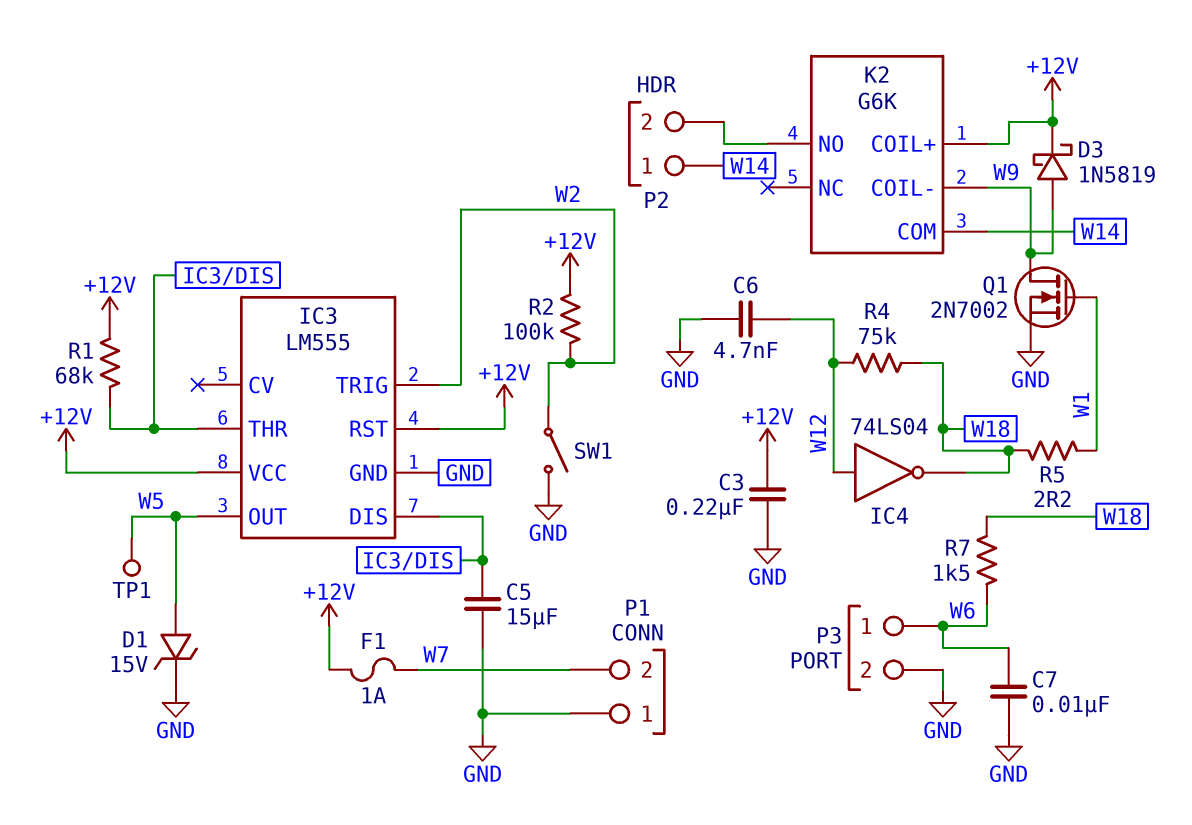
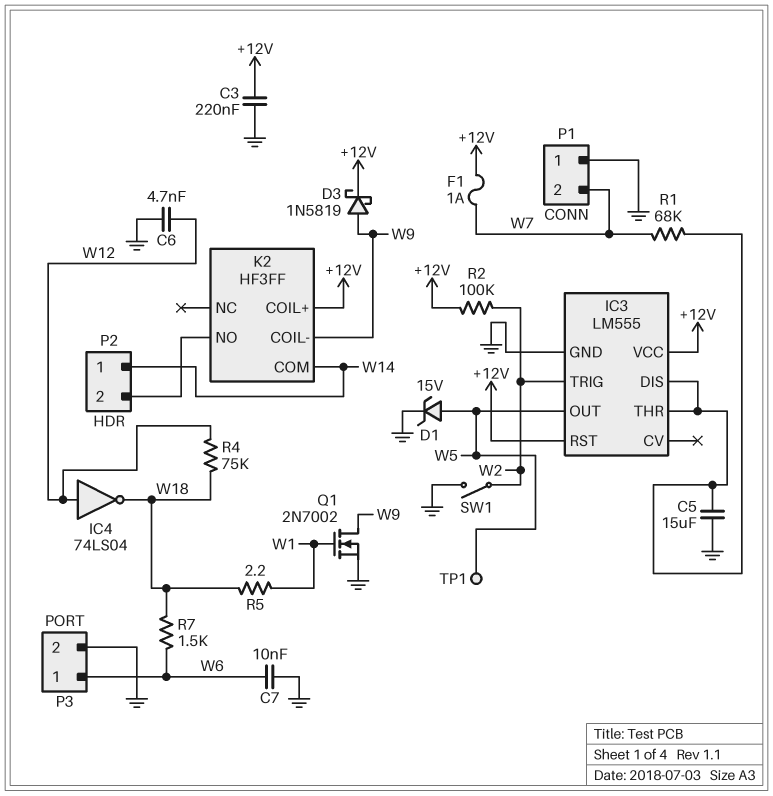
K2: G6K -> HF3FF
R1: 68k (+12V, IC3/DIS) -> 68k (IC3/DIS, W7)

